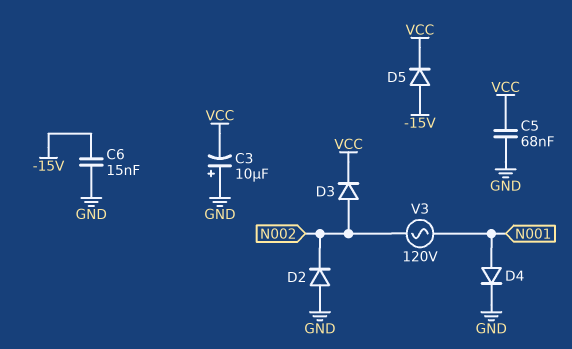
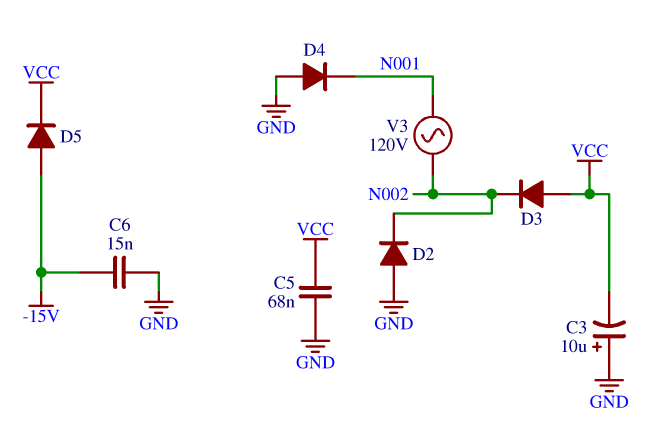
D3: diode (A N002, K VCC) -> diode (A VCC, K N002)
D4: diode (A N001, K GND) -> diode (A GND, K N001)

